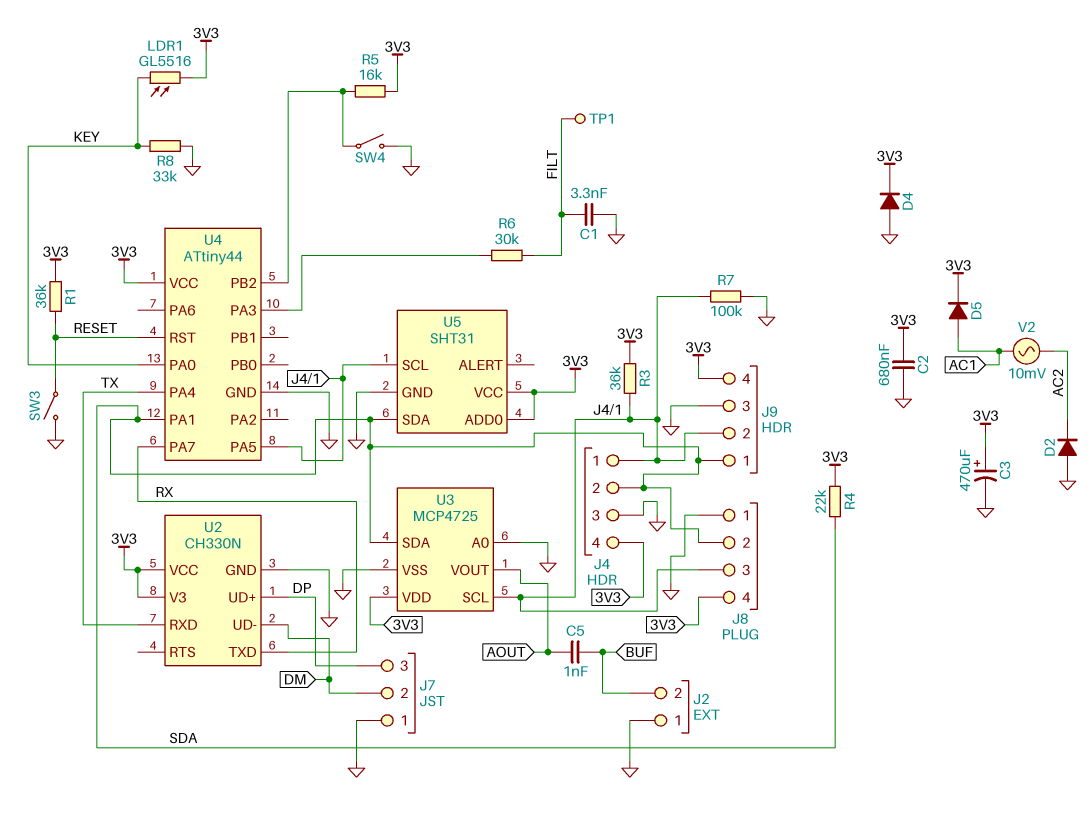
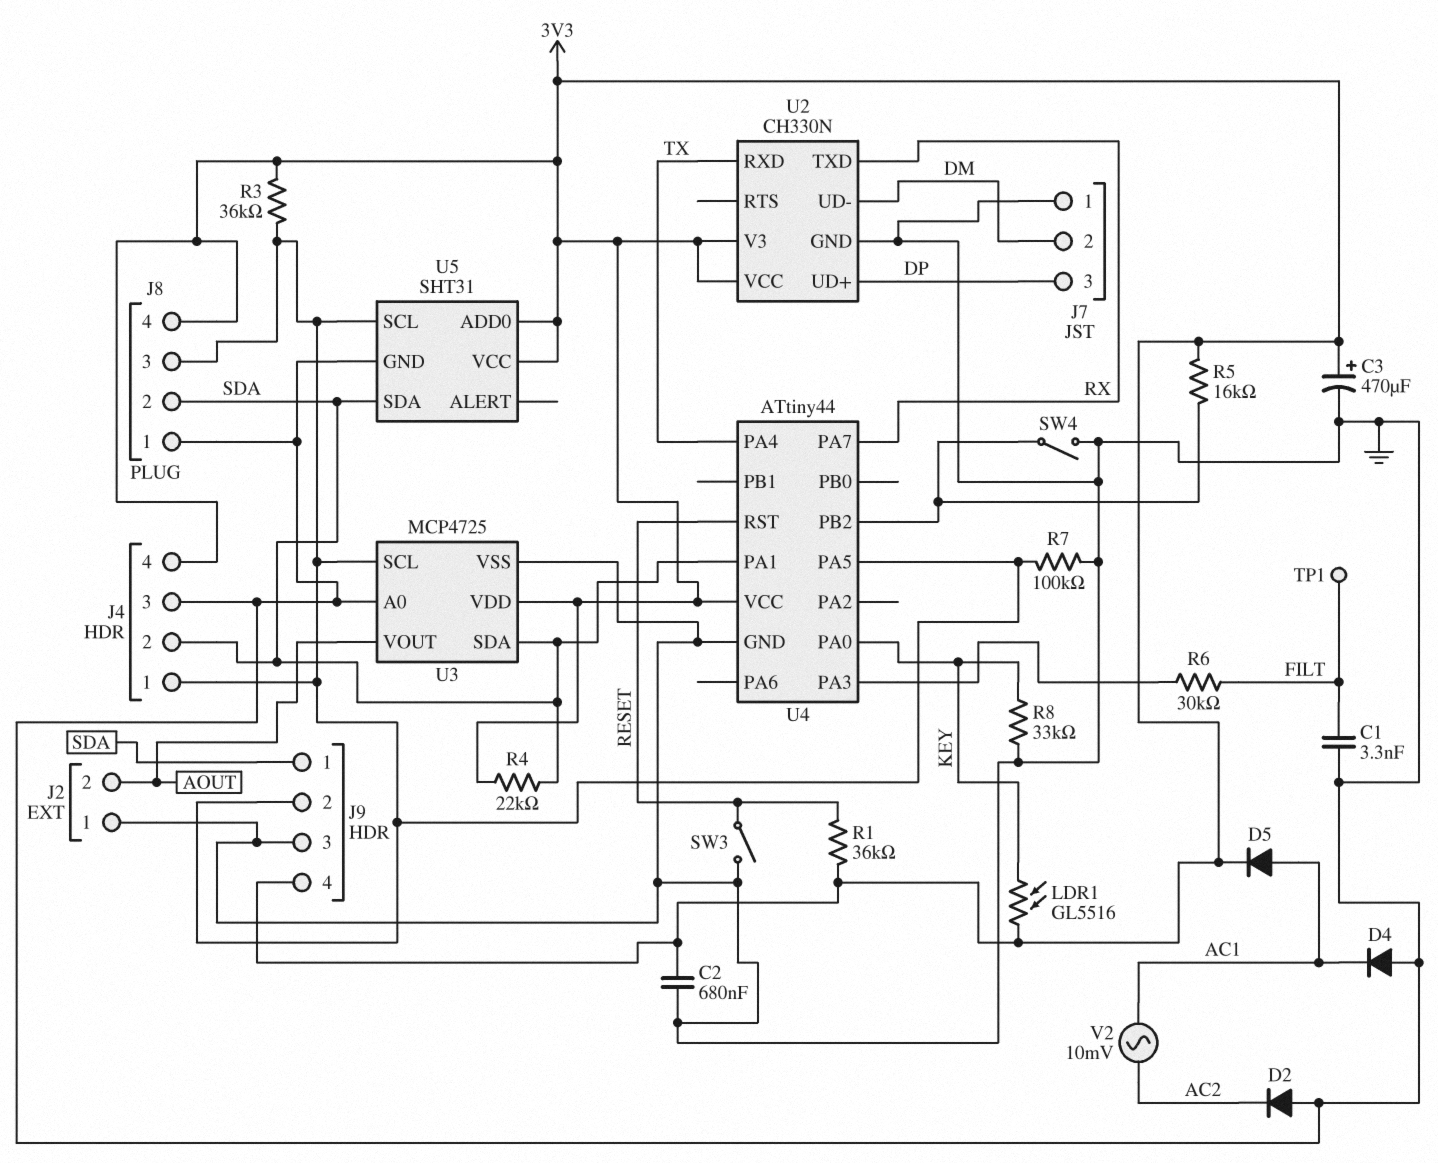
C5: 1nF (AOUT, BUF) -> none
D4: diode (A GND, K 3V3) -> diode (A GND, K AC1)
J2 pin 2: BUF -> AOUT

